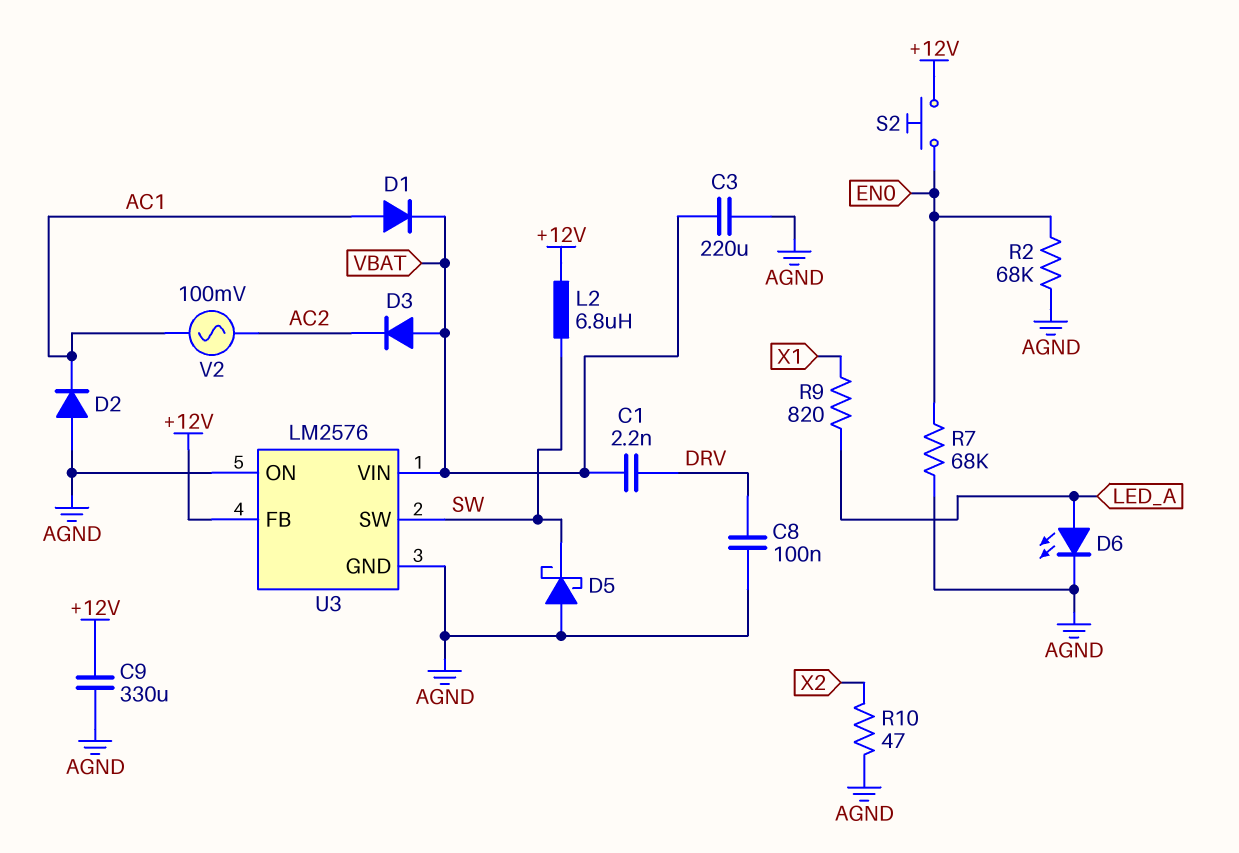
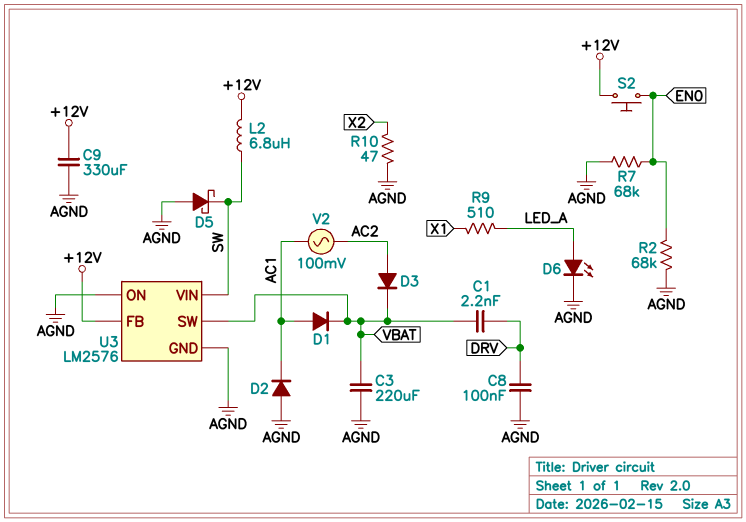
D3: diode (A VBAT, K AC2) -> diode (A AC2, K VBAT)
R9: 820 (LED_A, X1) -> 510 (LED_A, X1)
U3 pin SW: SW -> VBAT
U3 pin VIN: VBAT -> SW

